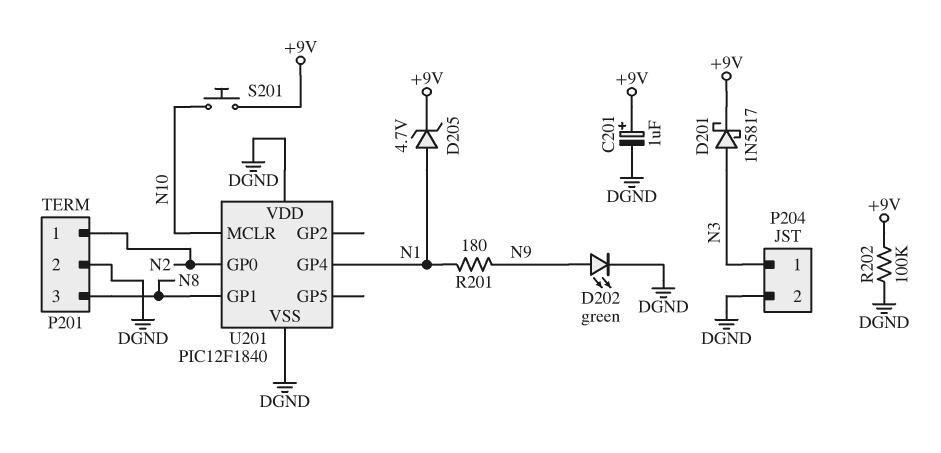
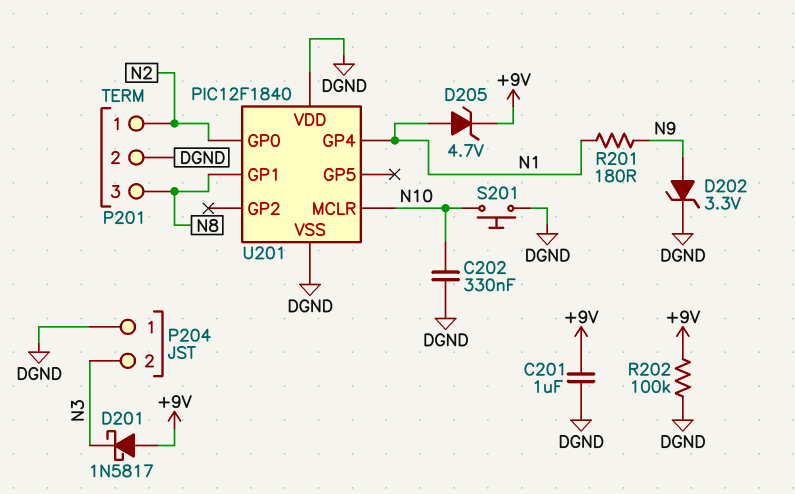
C201: 1uF (plus +9V, minus DGND) -> 1uF (+9V, DGND)
C202: none -> 330nF (DGND, N10)
D201: schottky 1N5817 (A N3, K +9V) -> schottky 1N5817 (A +9V, K N3)
D202: LED green (A N9, K DGND) -> zener 3.3V (A N9, K DGND)
P204 pin 1: N3 -> DGND
P204 pin 2: DGND -> N3
S201: button (+9V, N10) -> button (DGND, N10)

